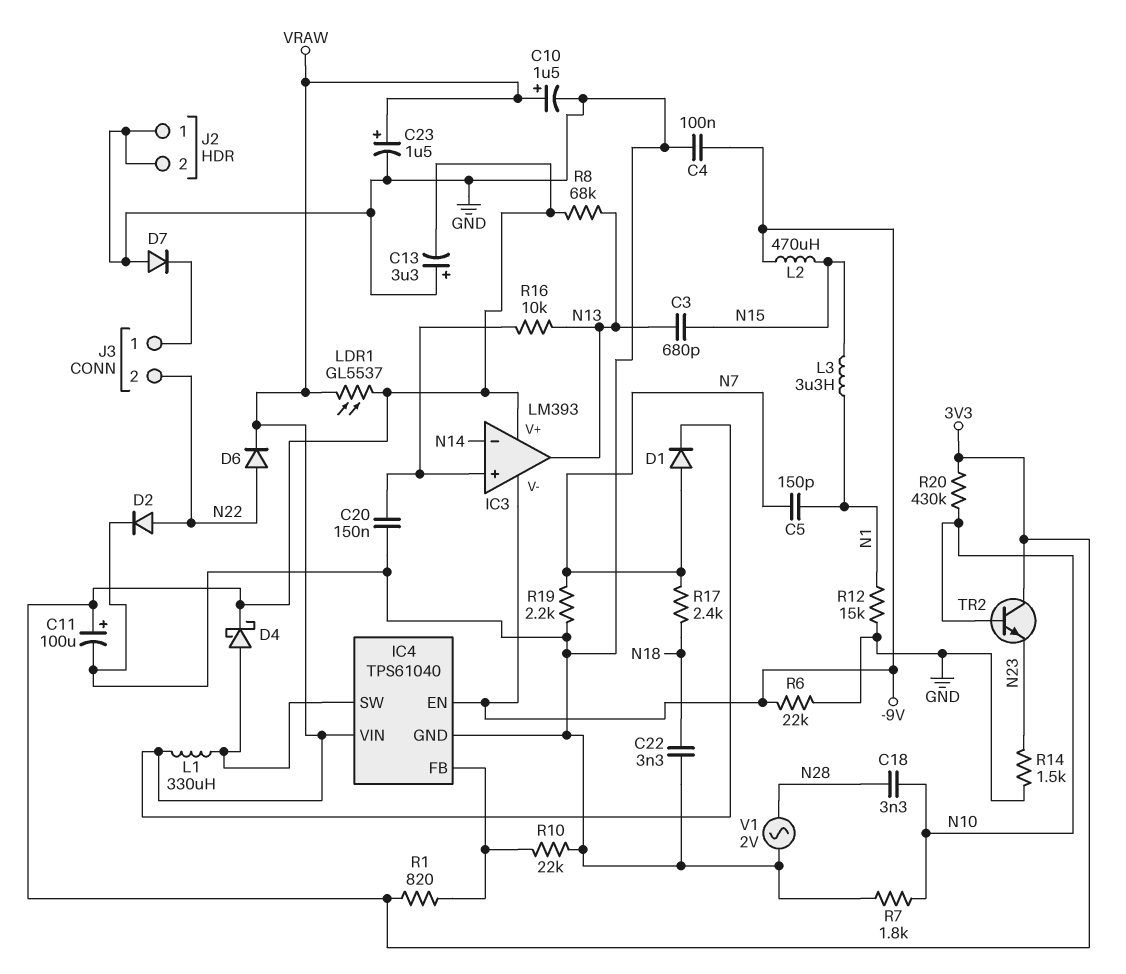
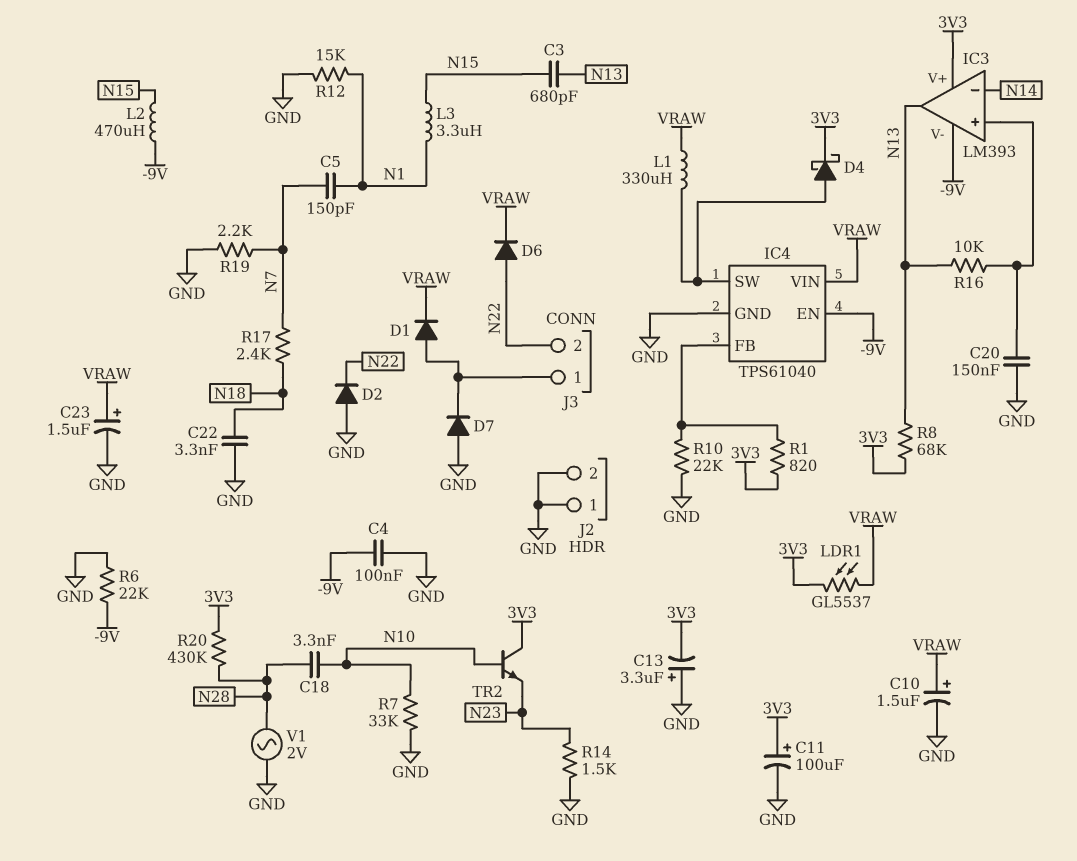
D1: diode (A N7, K VRAW) -> diode (A J3/1, K VRAW)
D2: diode (A N22, K GND) -> diode (A GND, K N22)
R7: 1.8k (GND, N10) -> 33k (GND, N10)
R20: 430k (3V3, N10) -> 430k (3V3, N28)

